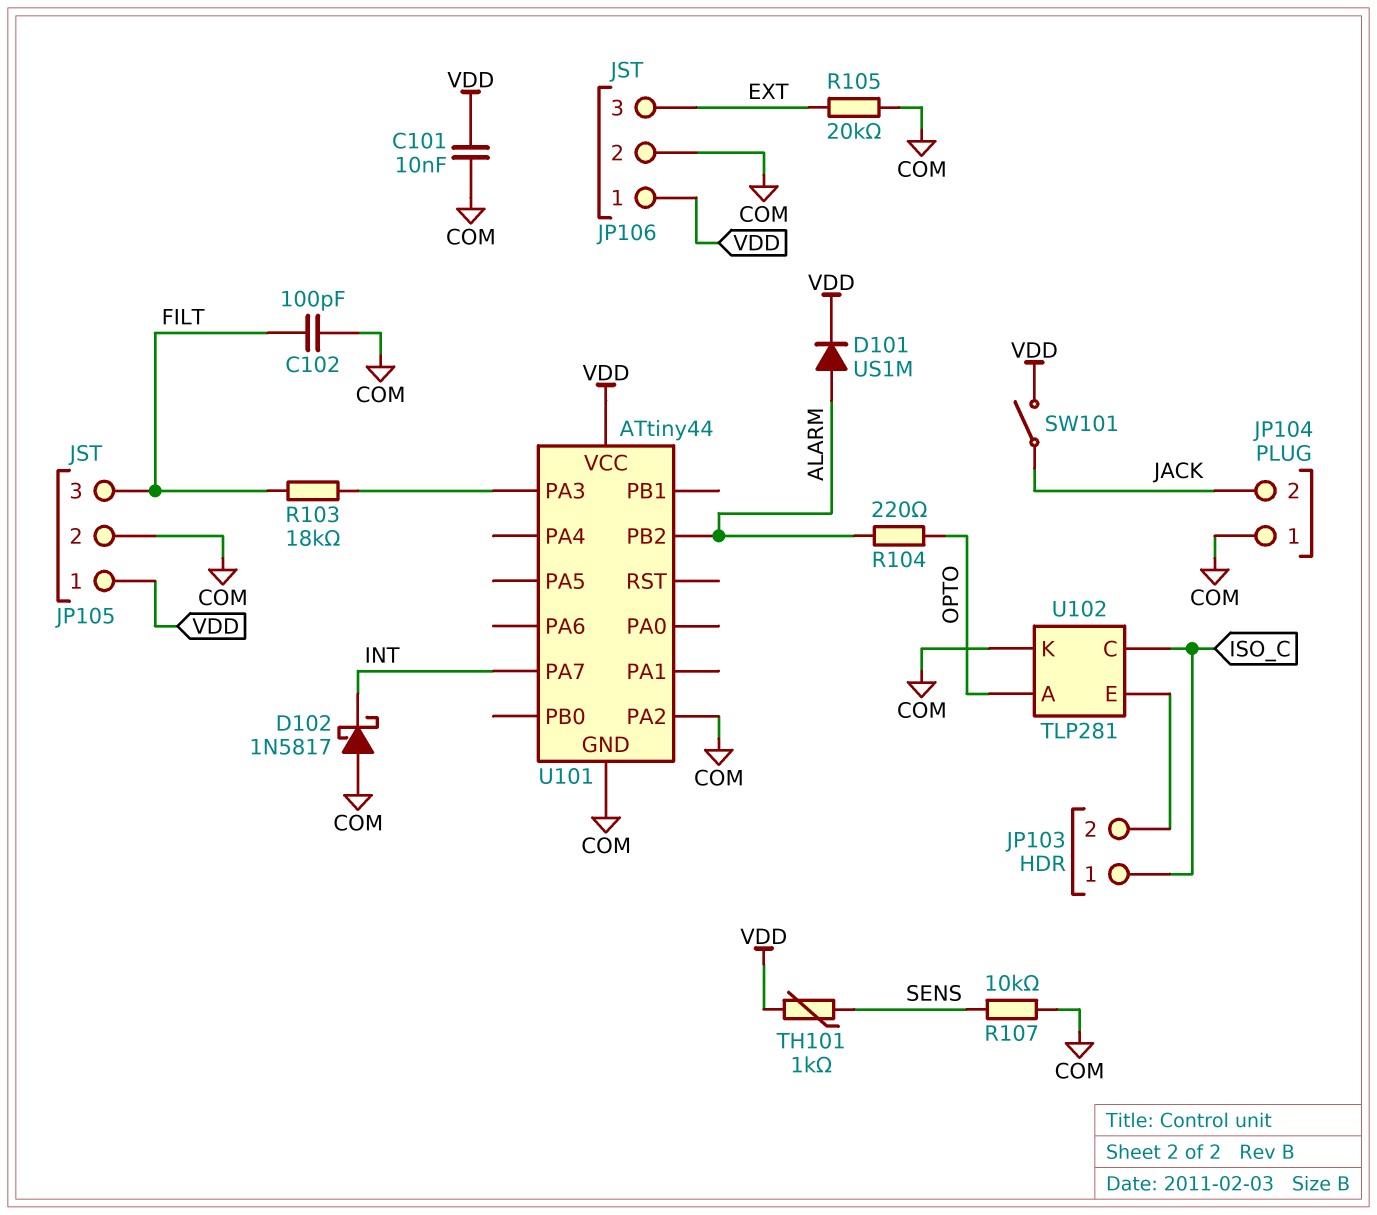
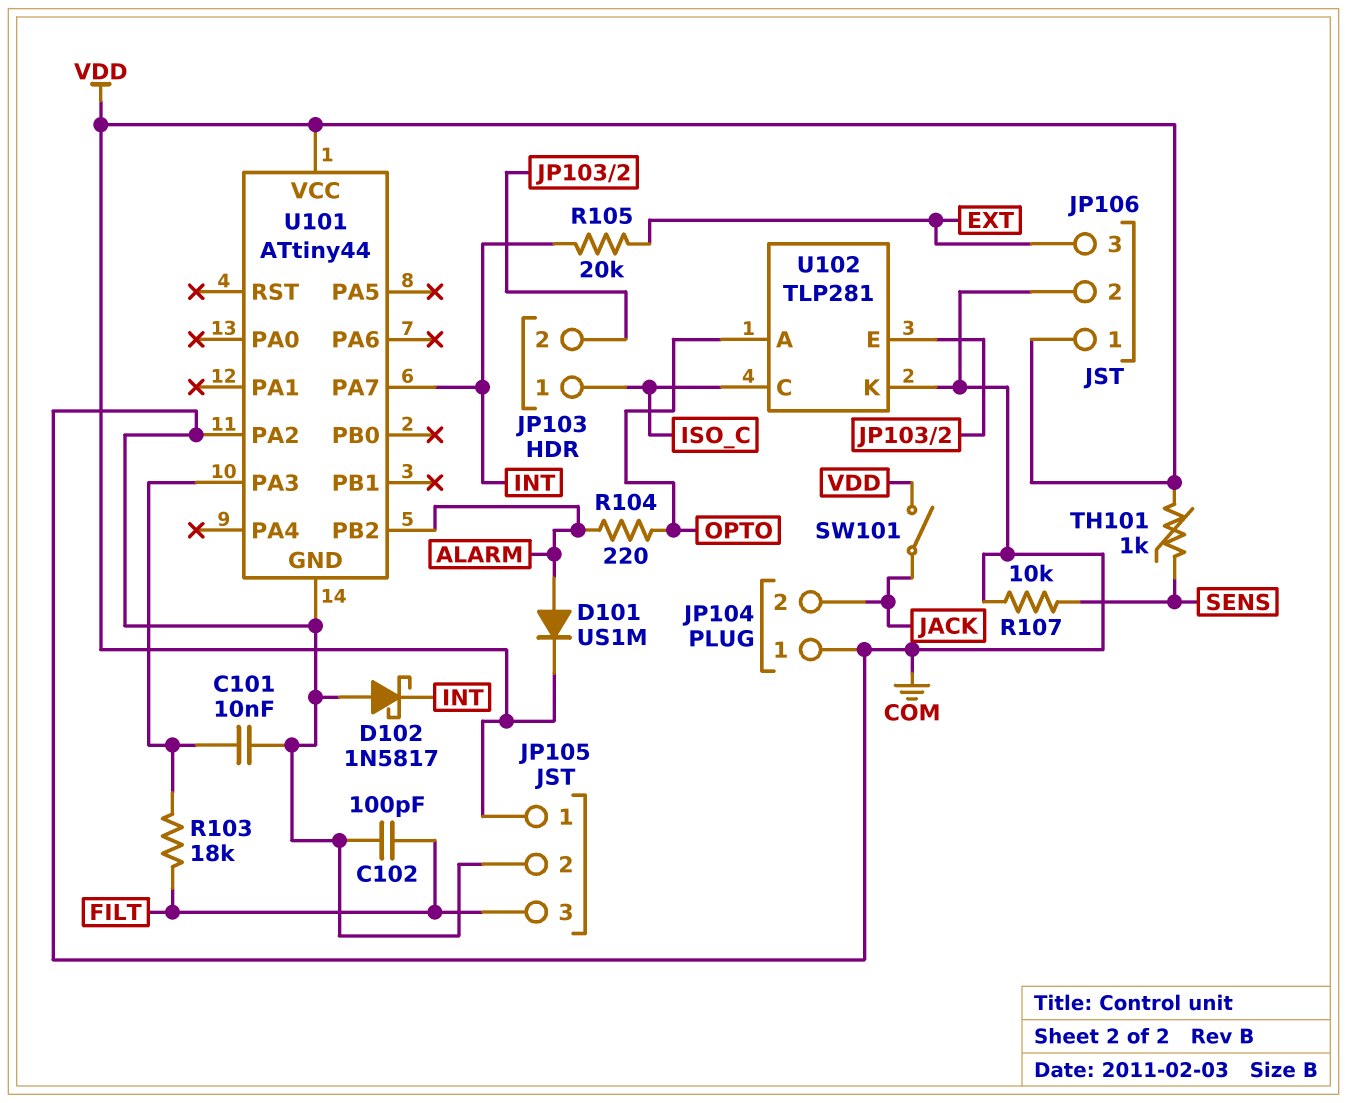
C101: 10nF (COM, VDD) -> 10nF (COM, U101/PA3)
R105: 20k (COM, EXT) -> 20k (EXT, INT)

